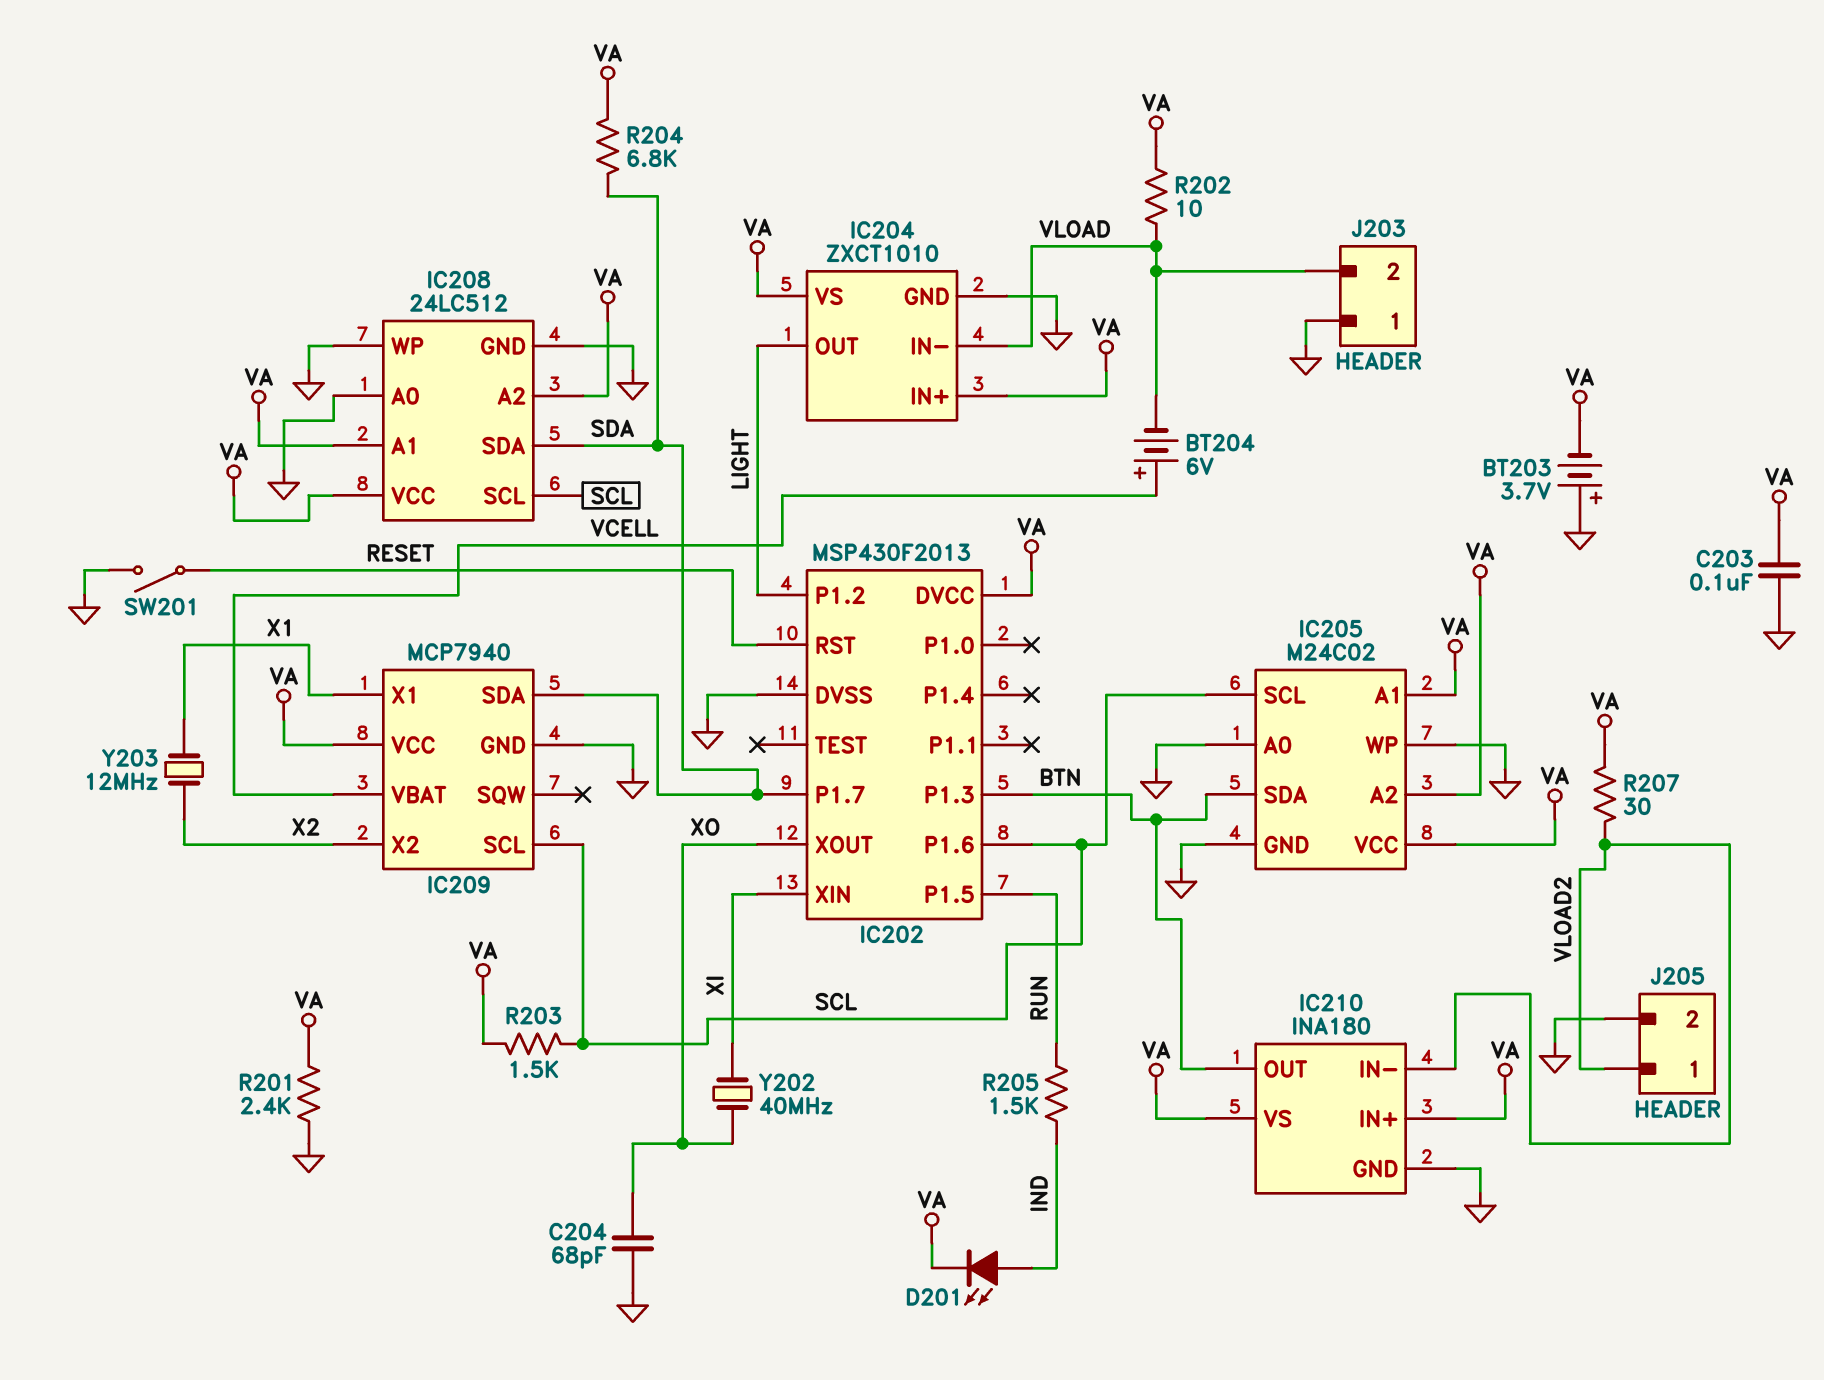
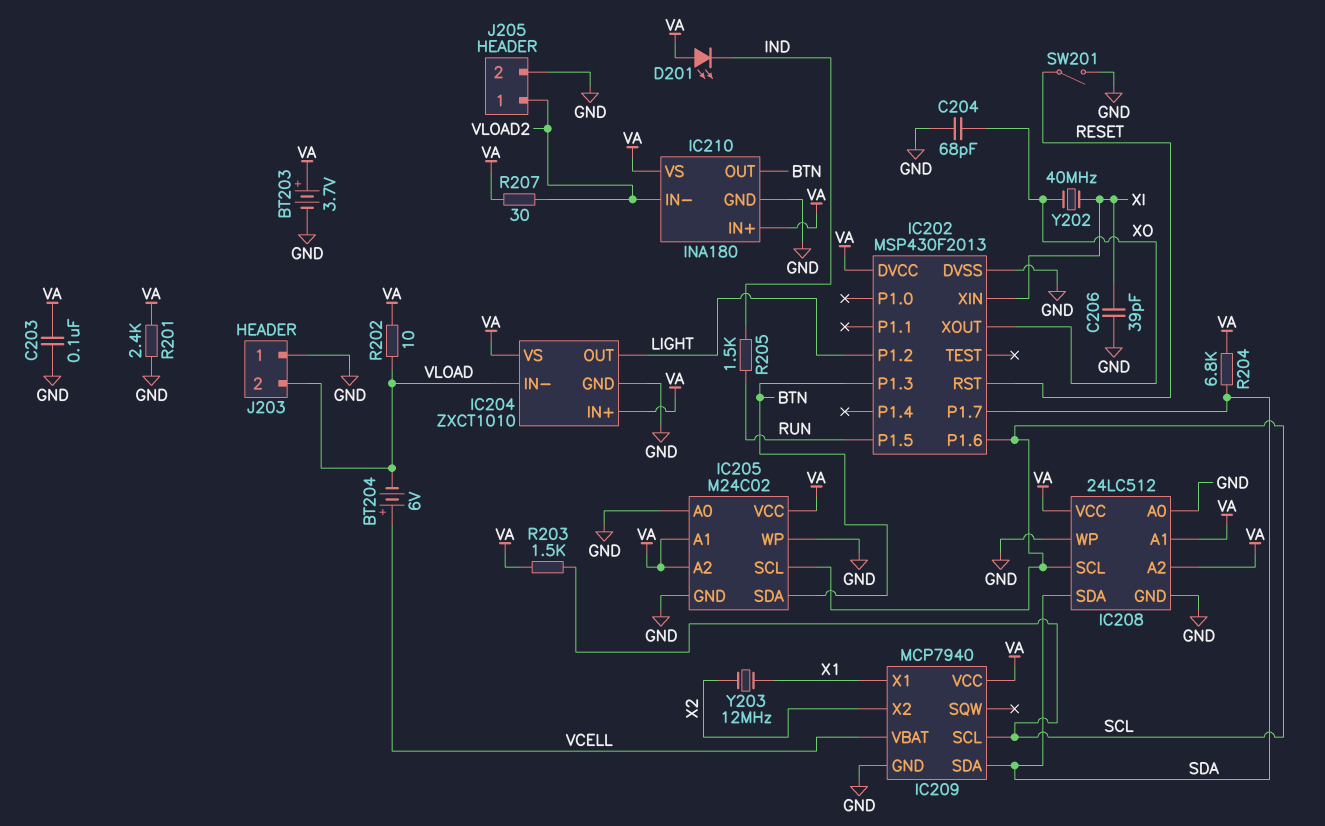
BT203: 3.7V (plus GND, minus VA) -> 3.7V (plus VA, minus GND)
C206: none -> 39pF (GND, XI)
D201: LED (A IND, K VA) -> LED (A VA, K IND)

